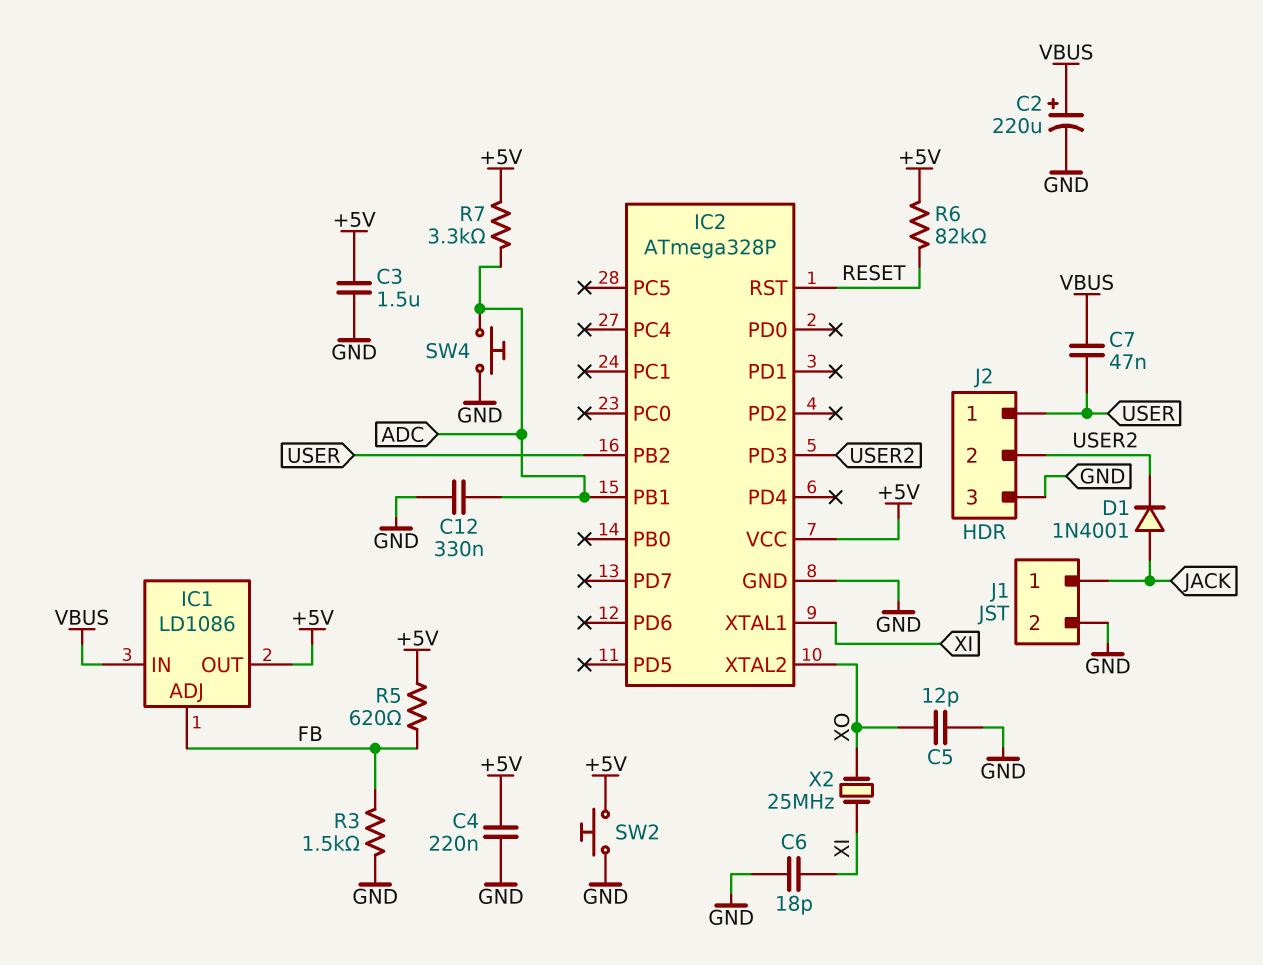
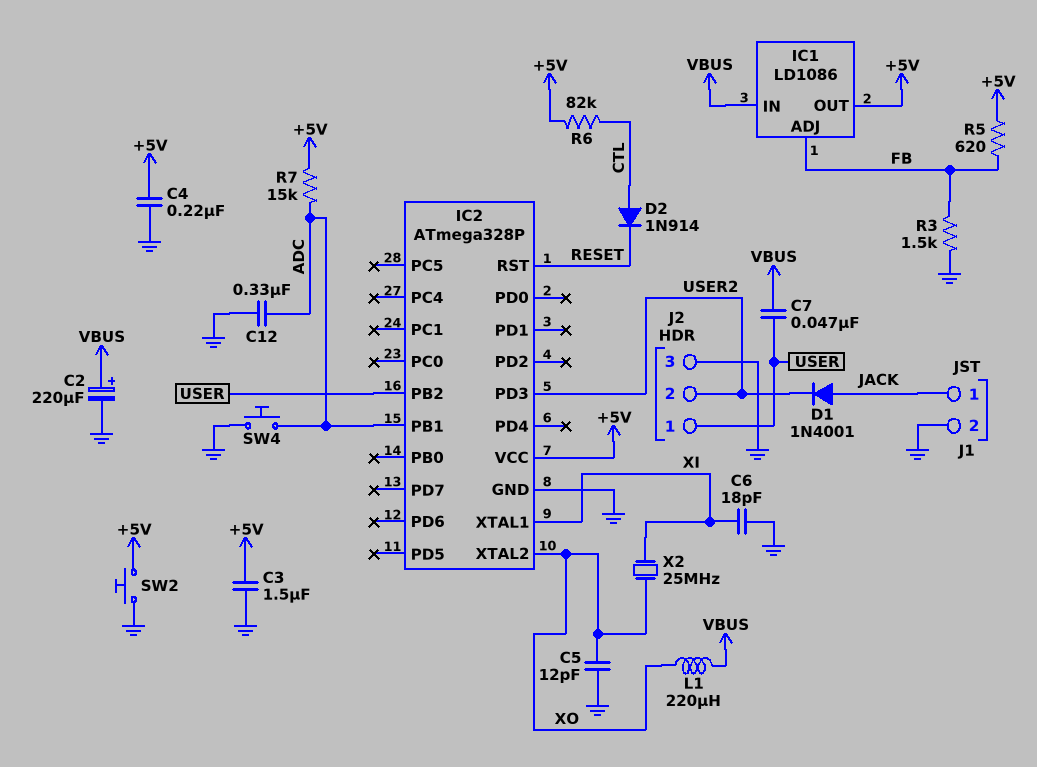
D2: none -> diode 1N914 (A CTL, K RESET)
L1: none -> 220uH (VBUS, XO)
R6: 82k (+5V, RESET) -> 82k (+5V, CTL)
R7: 3.3k (+5V, ADC) -> 15k (+5V, ADC)

